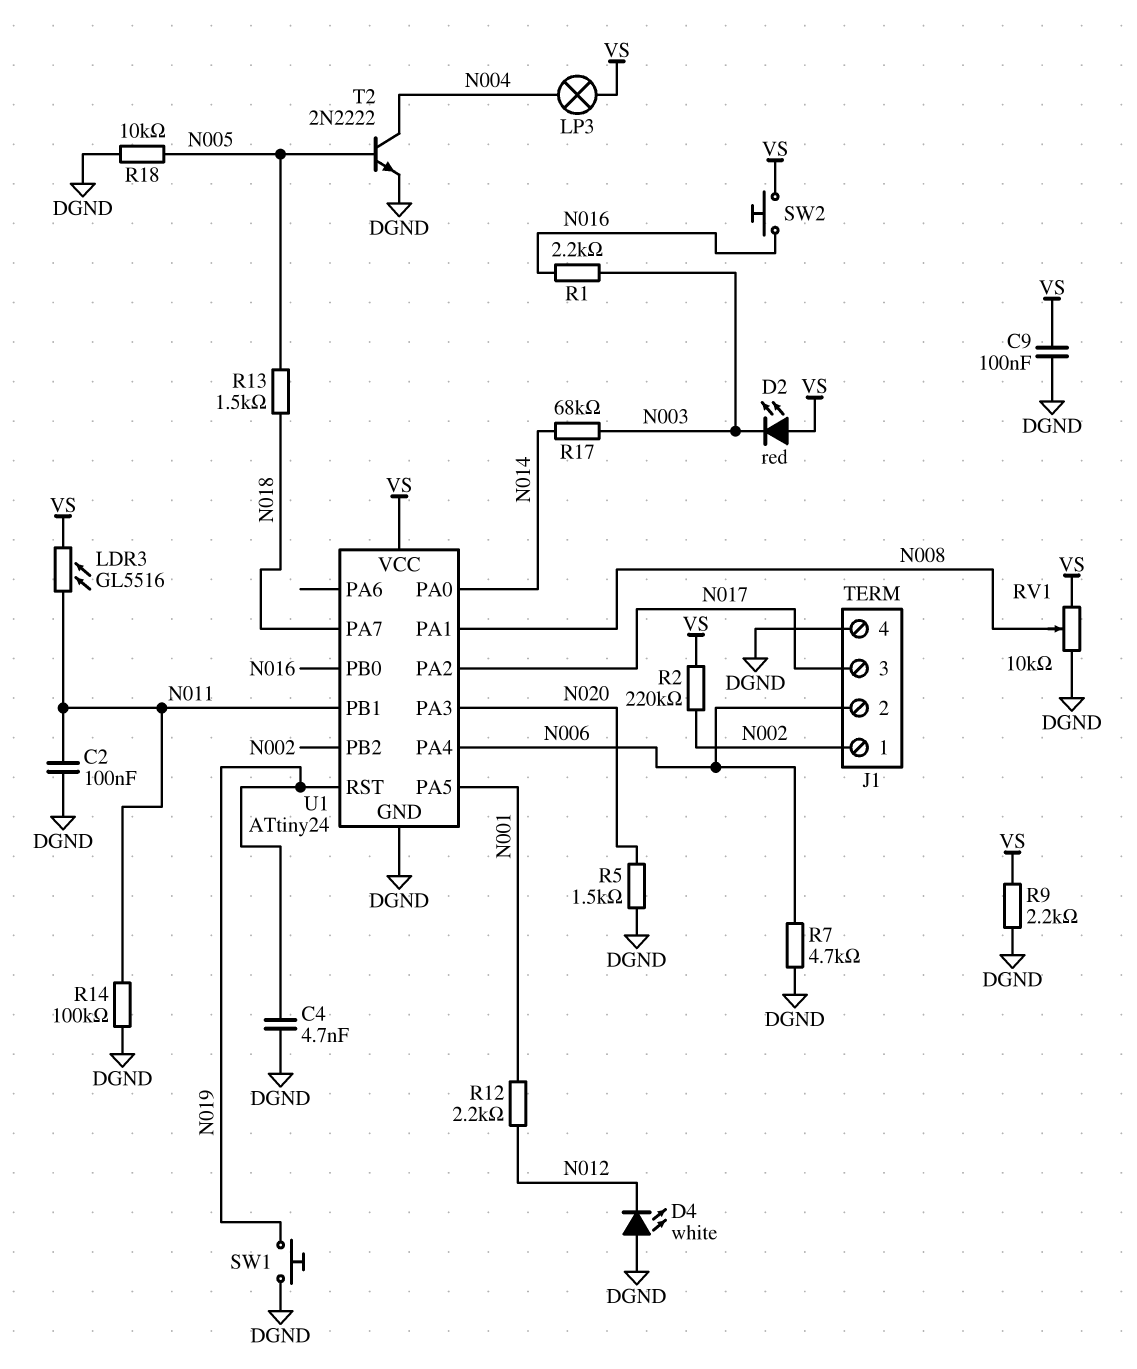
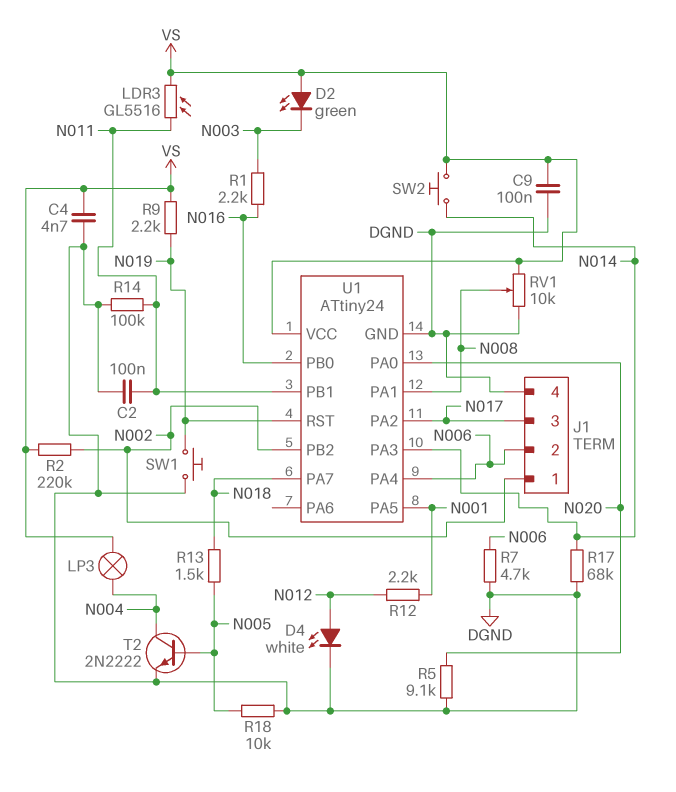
C4: 4.7nF (DGND, N019) -> 4.7nF (DGND, VS)
D2: LED red (A VS, K N003) -> LED green (A VS, K N003)
D4: LED white (A DGND, K N012) -> LED white (A N012, K DGND)
R5: 1.5k (DGND, N020) -> 9.1k (DGND, N020)
R9: 2.2k (DGND, VS) -> 2.2k (N019, VS)
R17: 68k (N003, N014) -> 68k (DGND, N014)
SW2: button (N016, VS) -> button (N014, VS)
U1 pin PA0: N014 -> N020
U1 pin PA3: N020 -> N014

